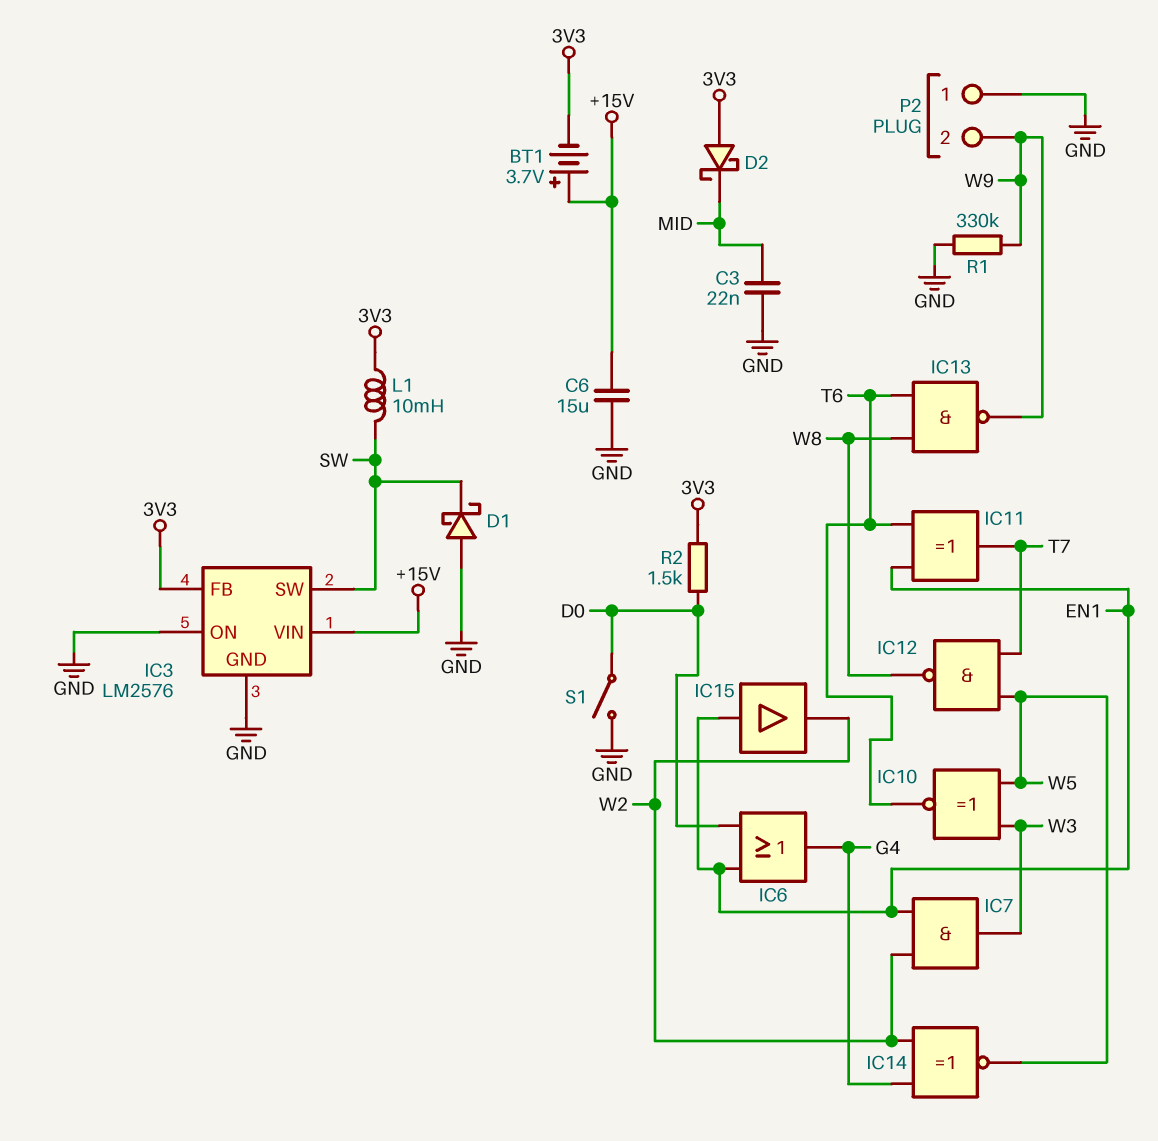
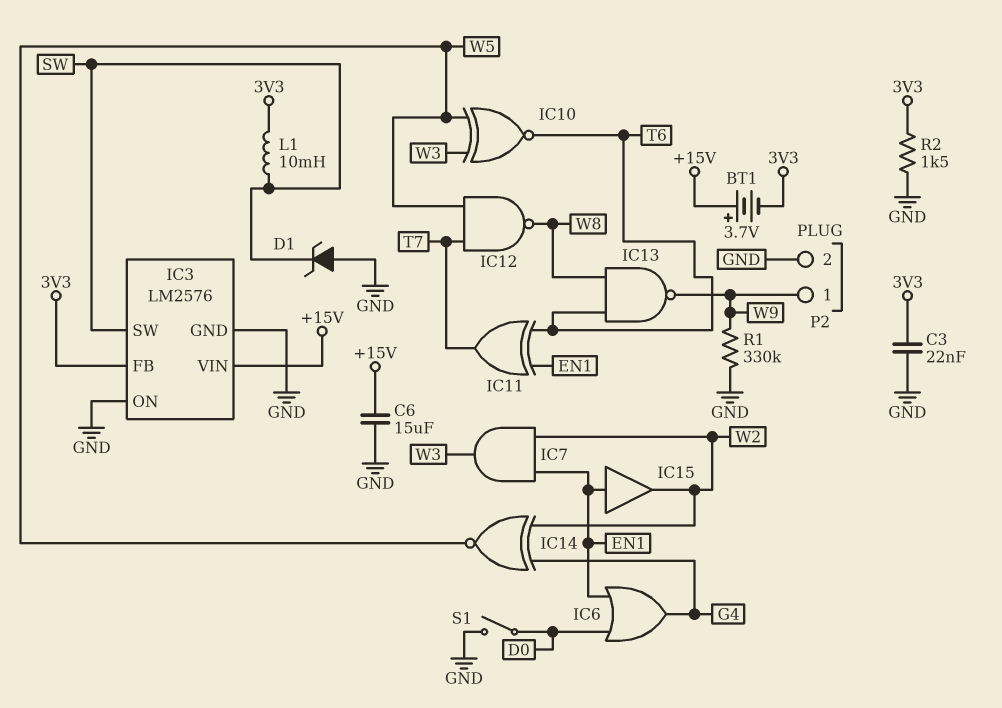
C3: 22nF (GND, MID) -> 22nF (3V3, GND)
D1: schottky (A GND, K SW) -> zener (A GND, K SW)
D2: schottky (A 3V3, K MID) -> none
P2 pin 1: GND -> W9
P2 pin 2: W9 -> GND
R2: 1.5k (3V3, D0) -> 1.5k (3V3, GND)

